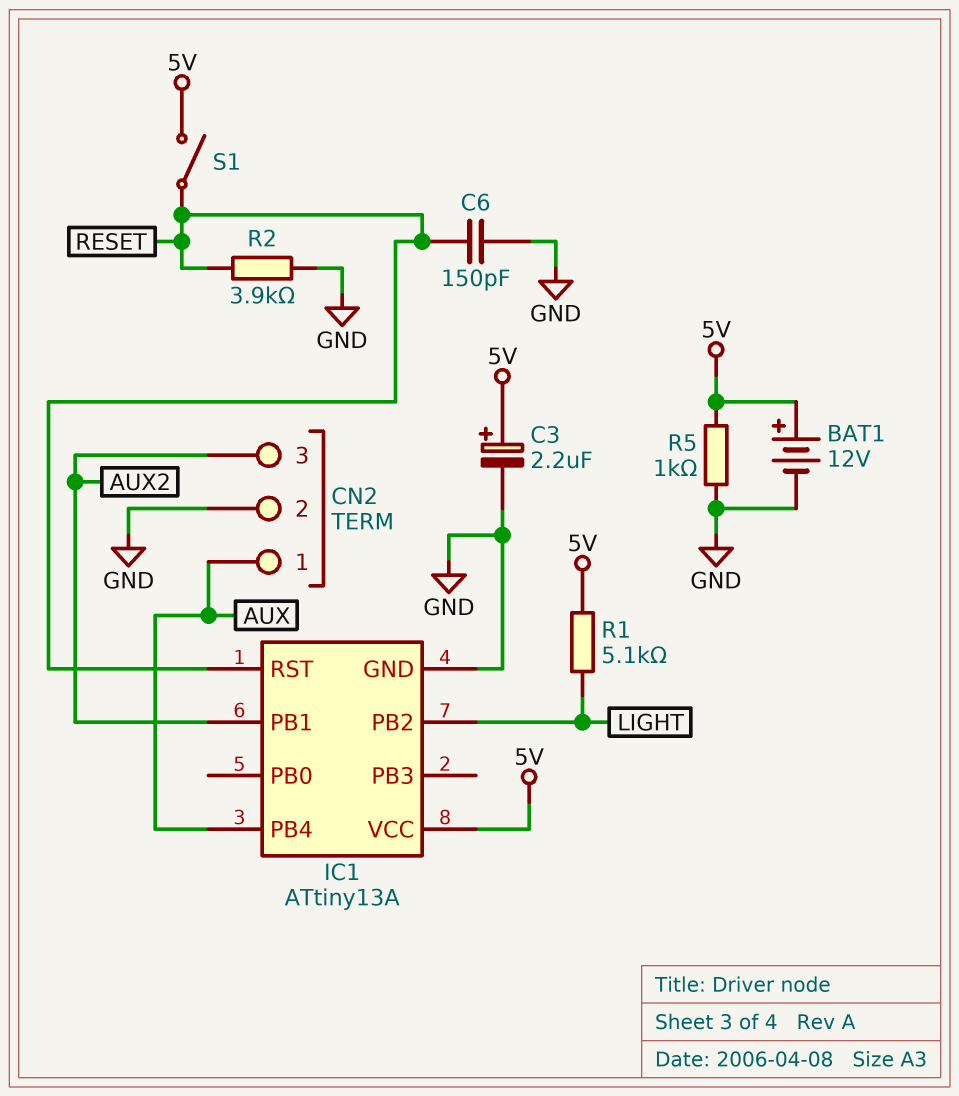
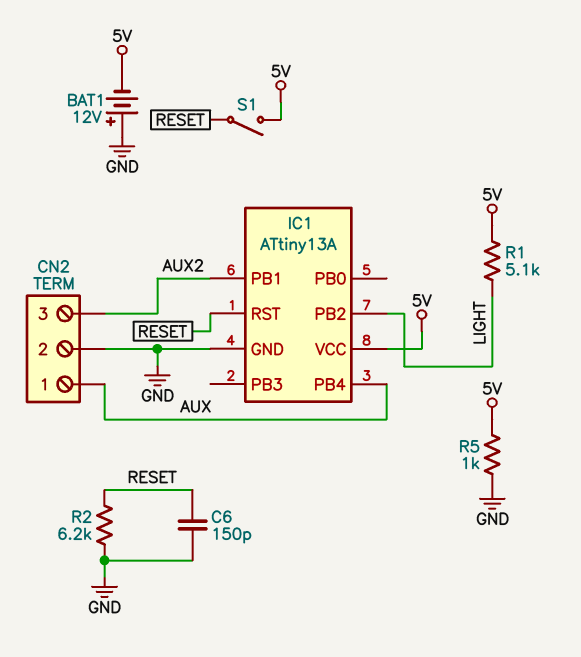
BAT1: 12V (plus 5V, minus GND) -> 12V (plus GND, minus 5V)
C3: 2.2uF (plus 5V, minus GND) -> none
R2: 3.9k (GND, RESET) -> 6.2k (GND, RESET)

